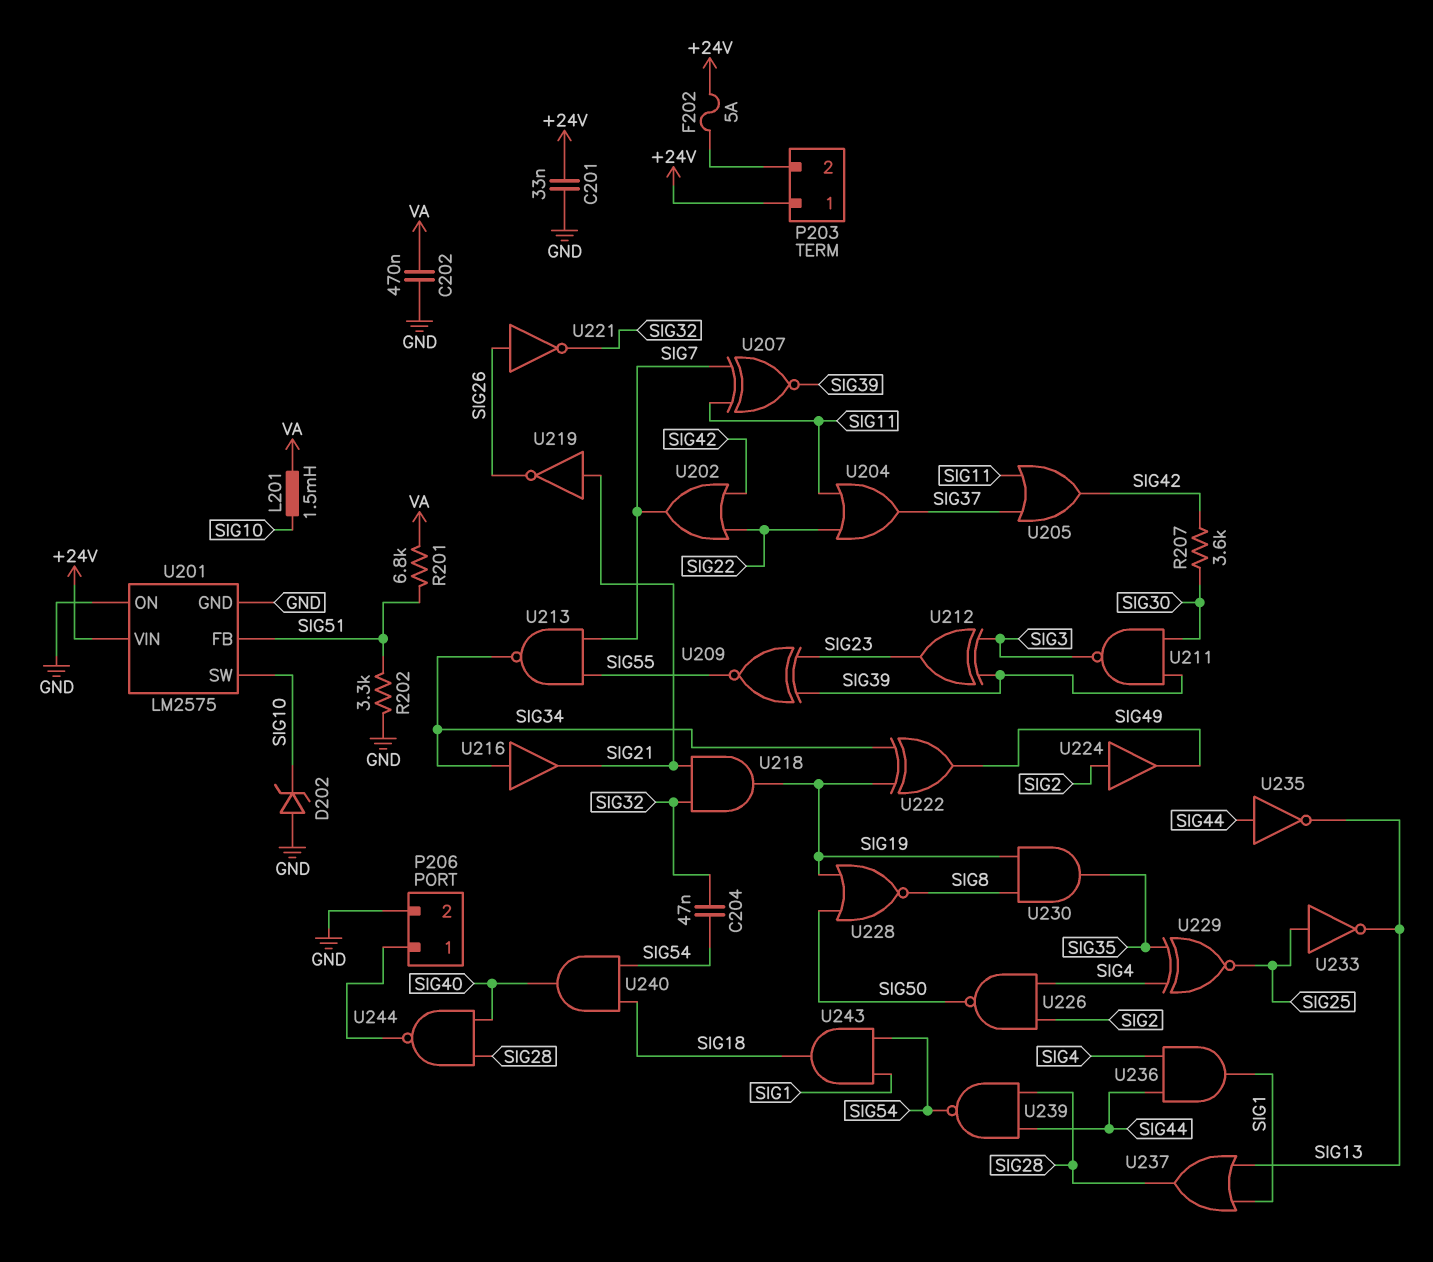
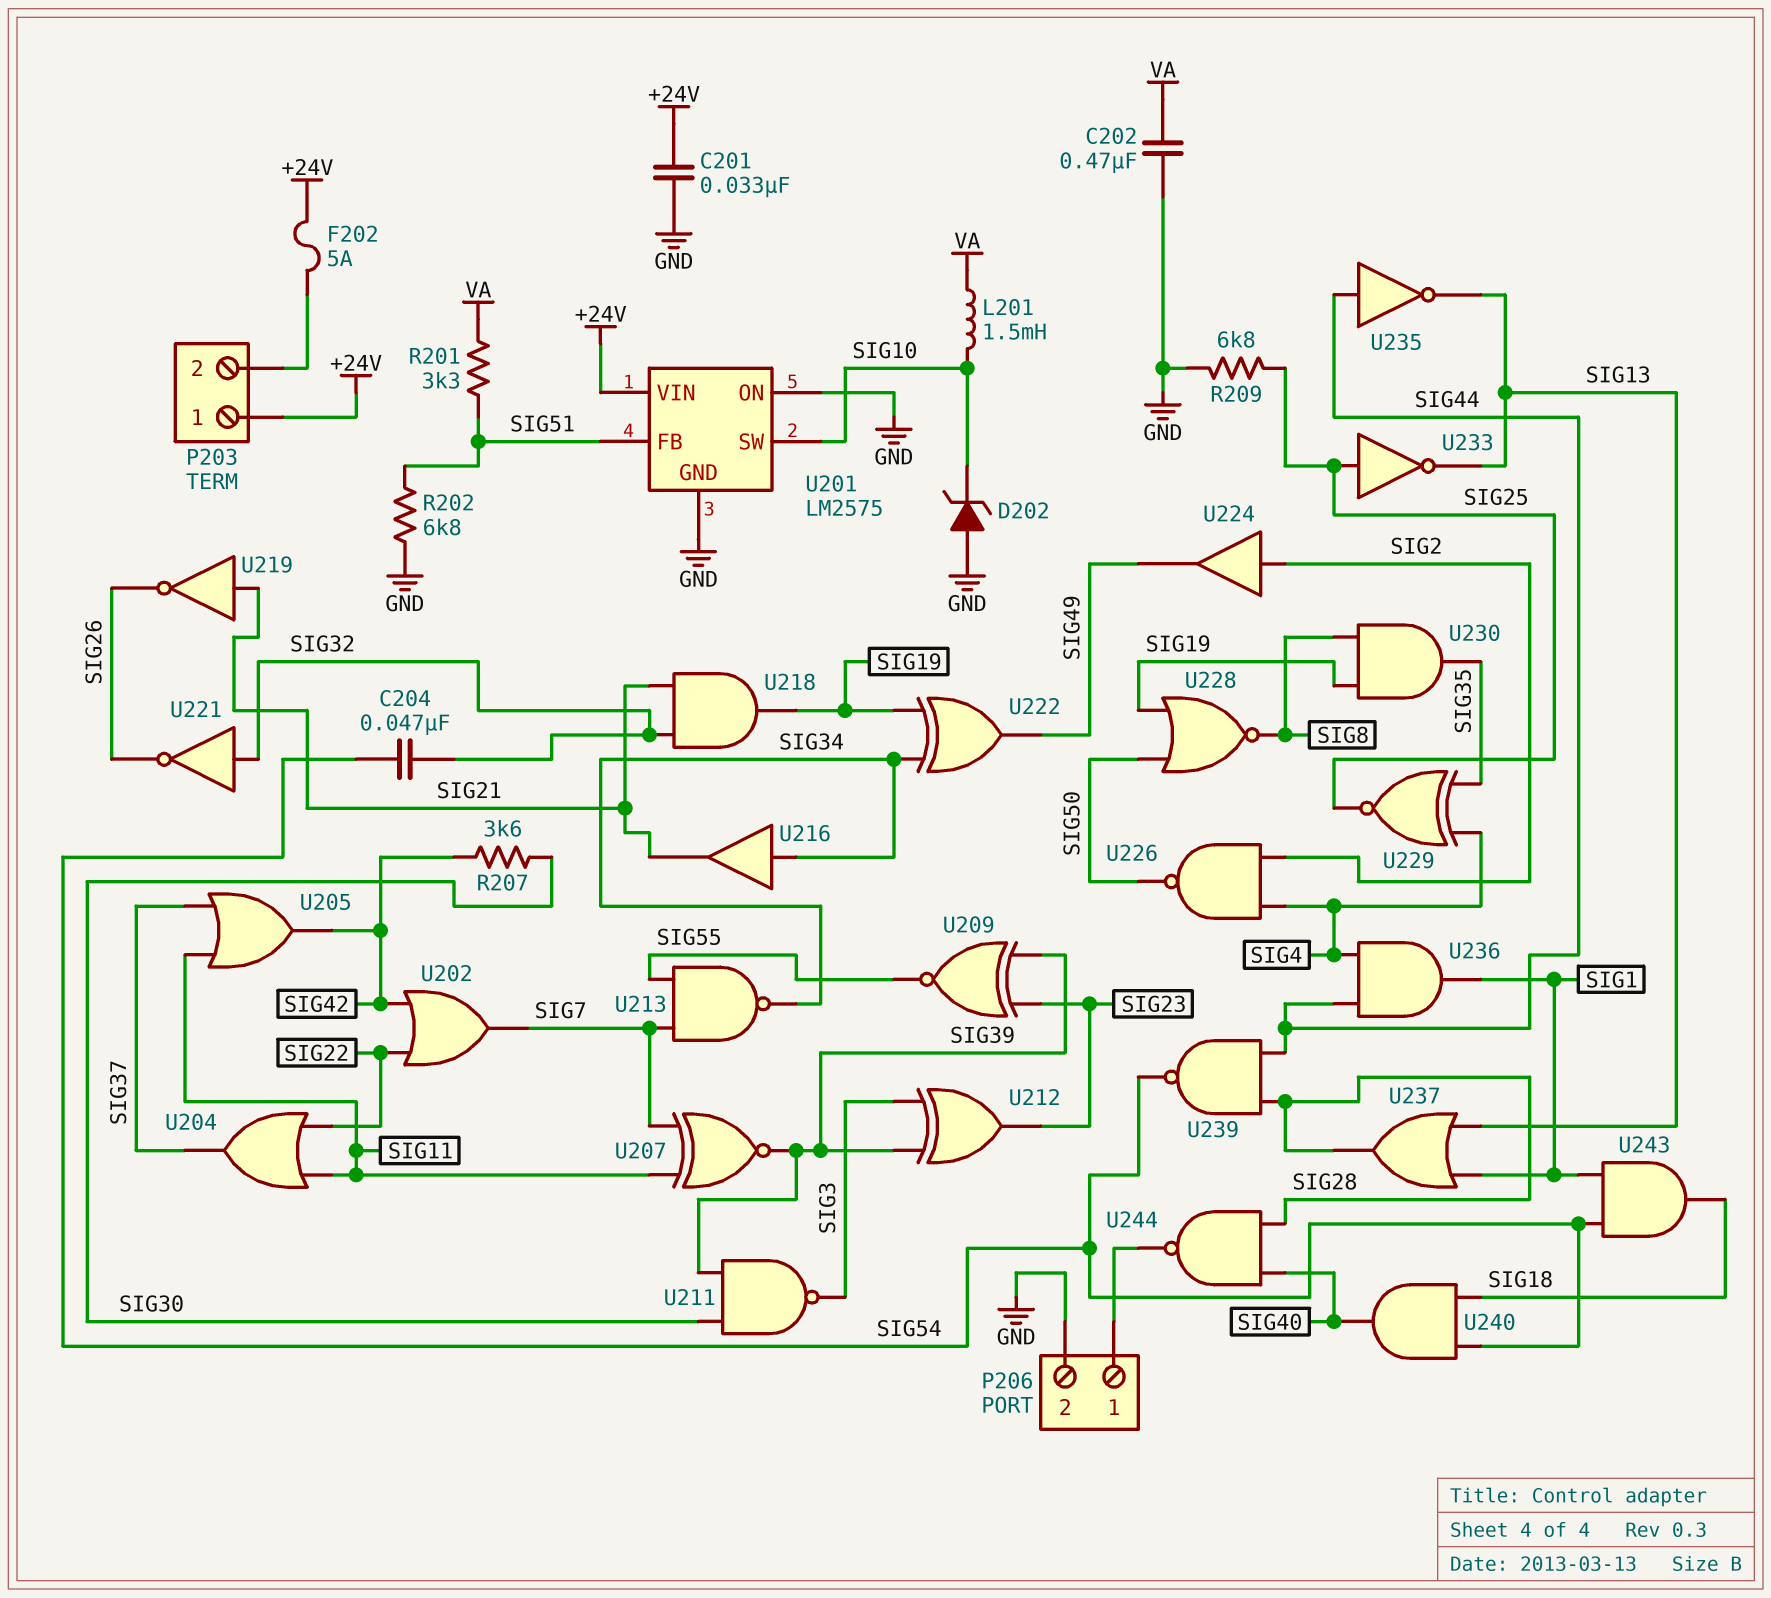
R201: 6.8k (SIG51, VA) -> 3.3k (SIG51, VA)
R202: 3.3k (GND, SIG51) -> 6.8k (GND, SIG51)
R209: none -> 6.8k (GND, SIG25)
U221: NOT (in SIG26, out SIG32) -> NOT (in SIG32, out SIG26)

